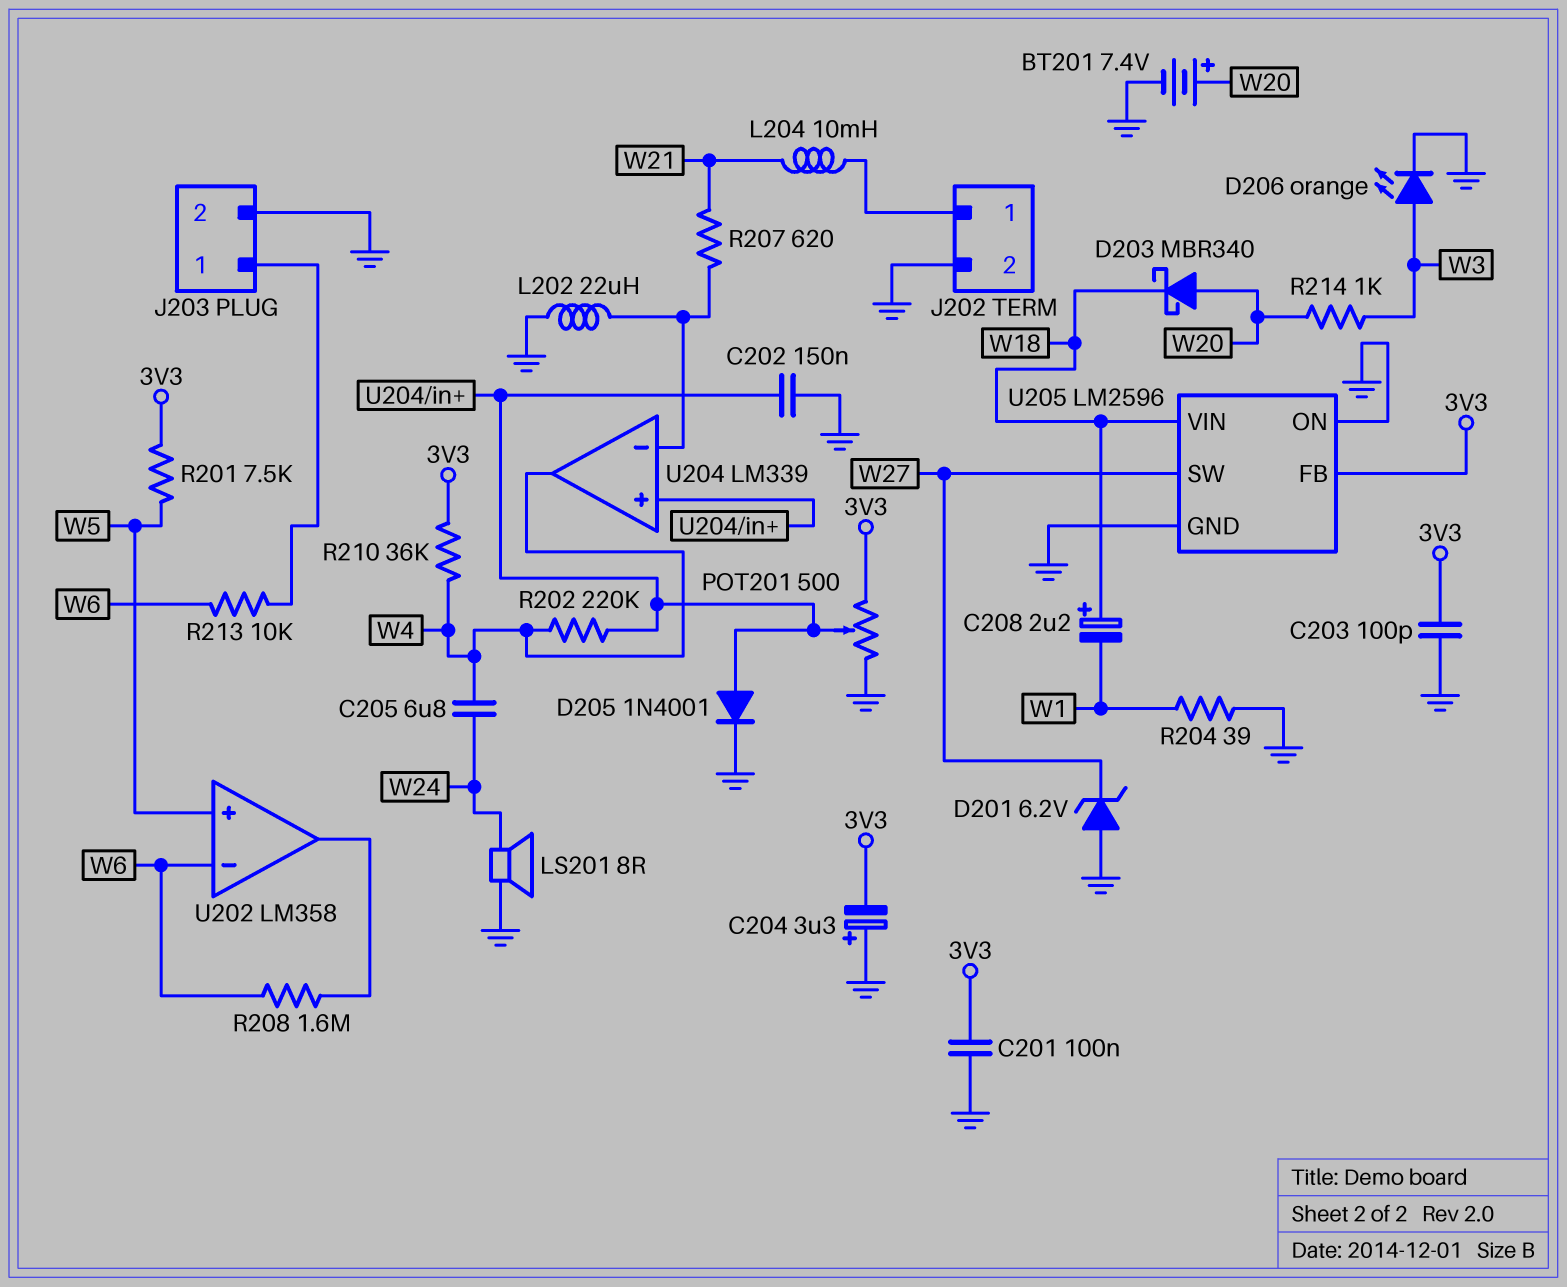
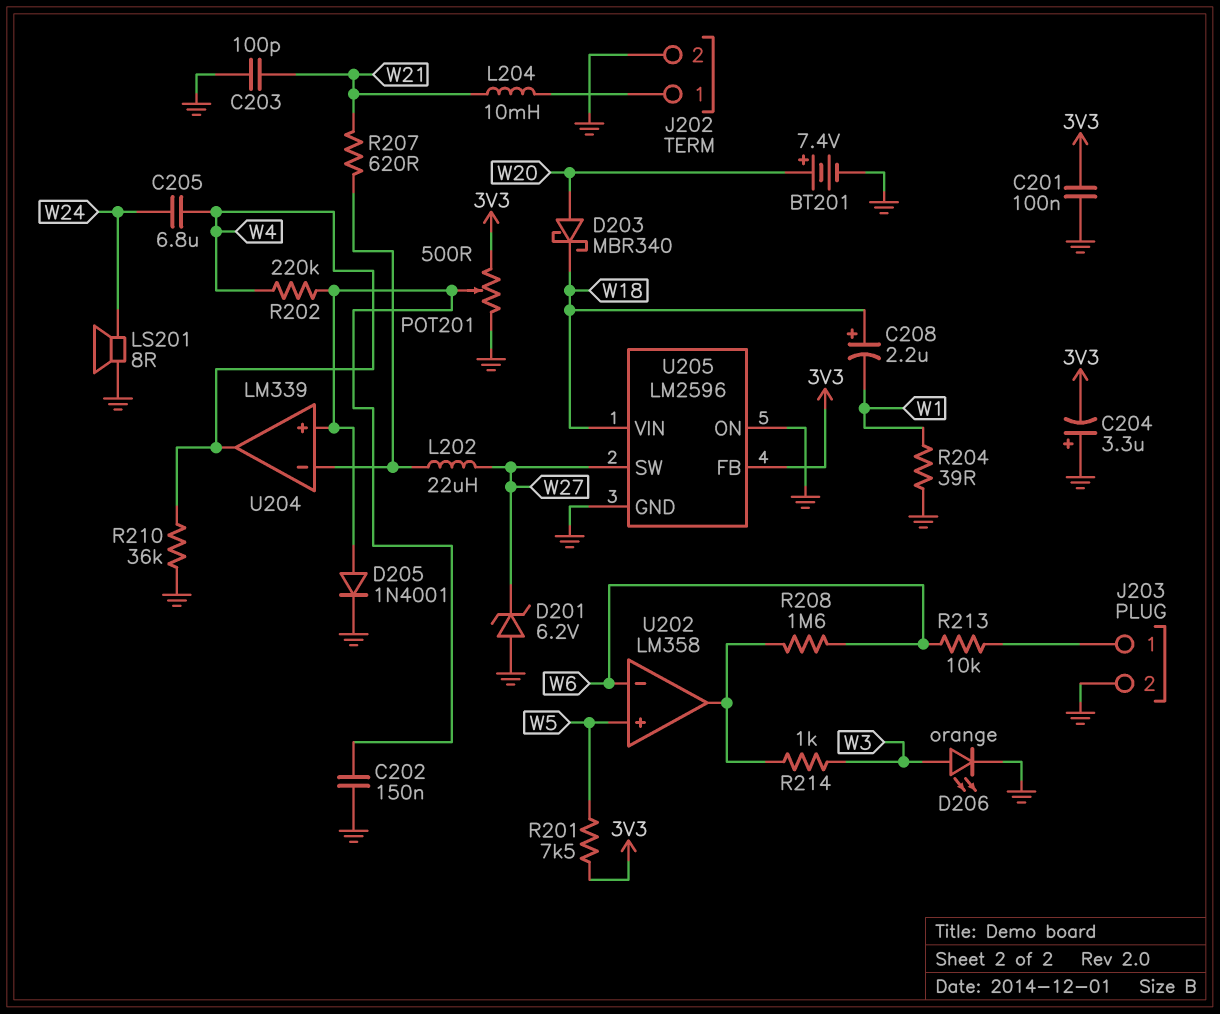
C203: 100pF (3V3, GND) -> 100pF (GND, W21)
L202: 22uH (GND, U204/in-) -> 22uH (U204/in-, W27)
R210: 36k (3V3, W4) -> 36k (GND, W4)
R214: 1k (W3, W20) -> 1k (U202/out, W3)

